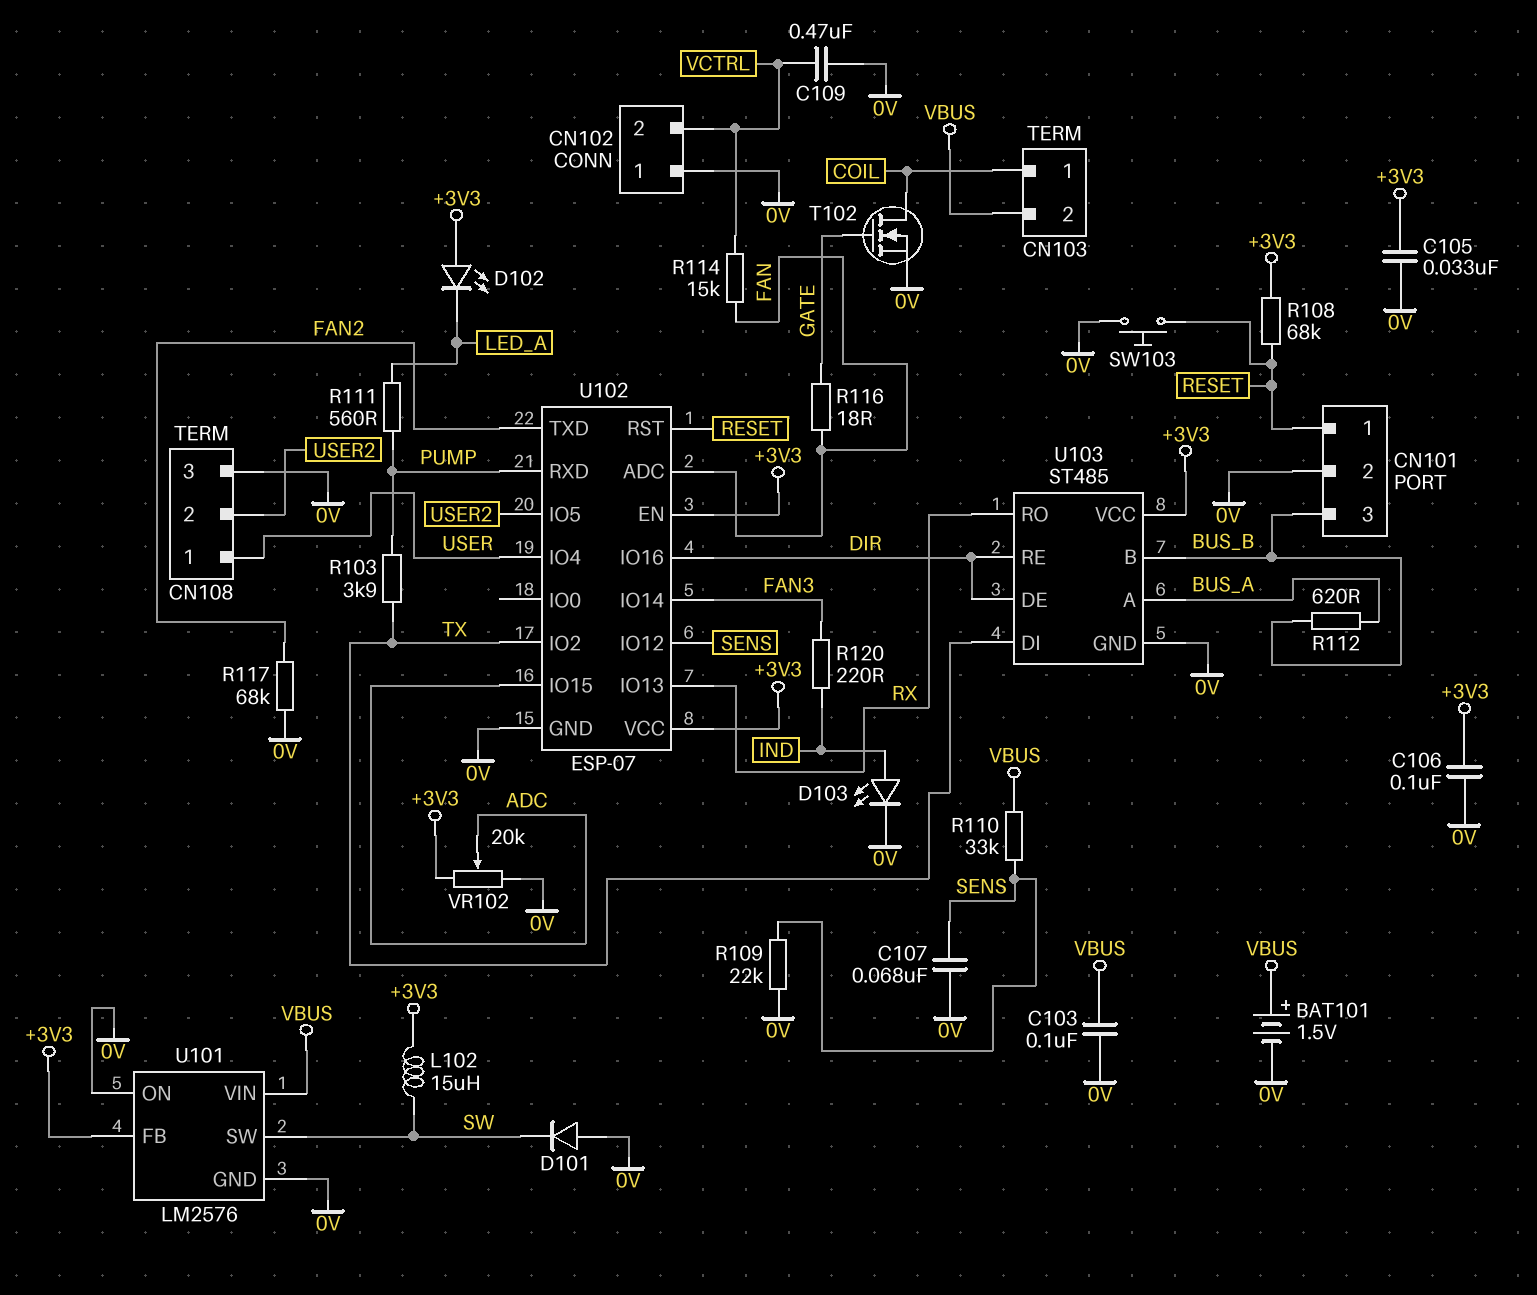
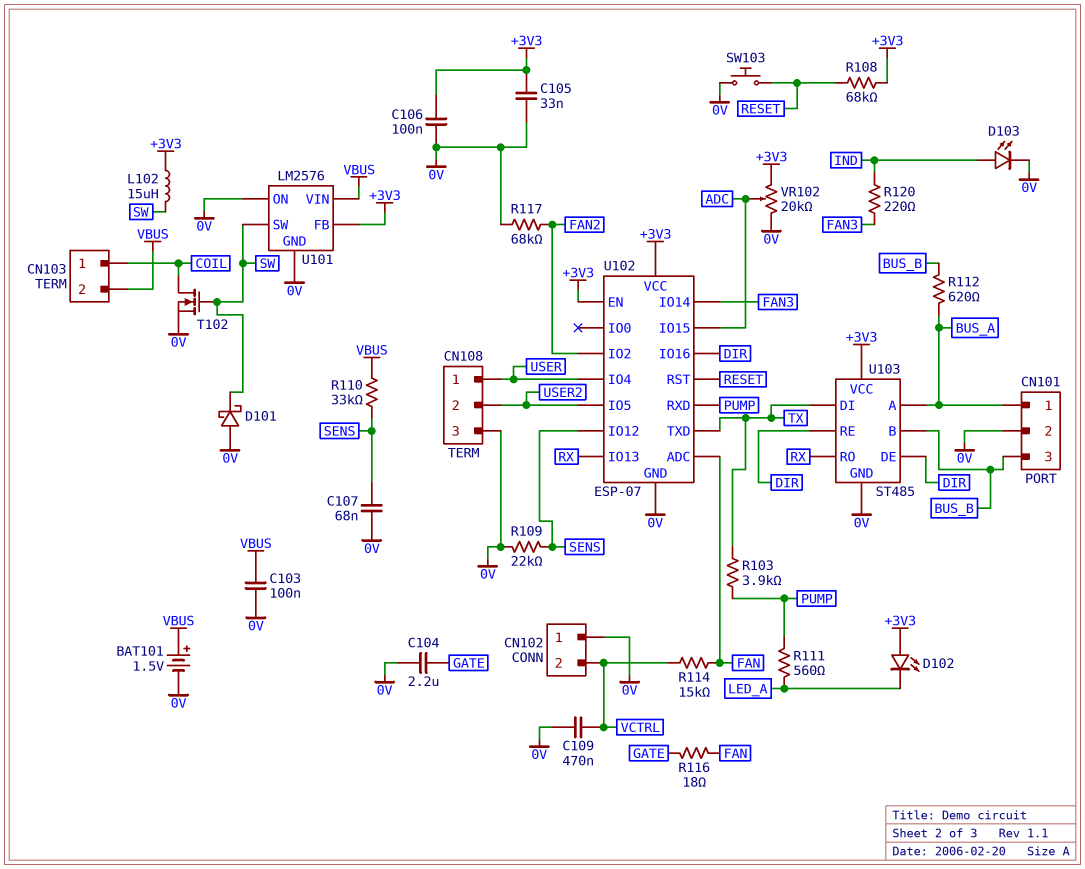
C104: none -> 2.2uF (0V, GATE)
CN101 pin 1: RESET -> BUS_A
D101: diode (A 0V, K SW) -> schottky (A 0V, K SW)
T102: NMOS (G GATE, D COIL, S 0V) -> NMOS (G SW, D COIL, S 0V)
U102 pin IO2: TX -> FAN2
U102 pin TXD: FAN2 -> TX

